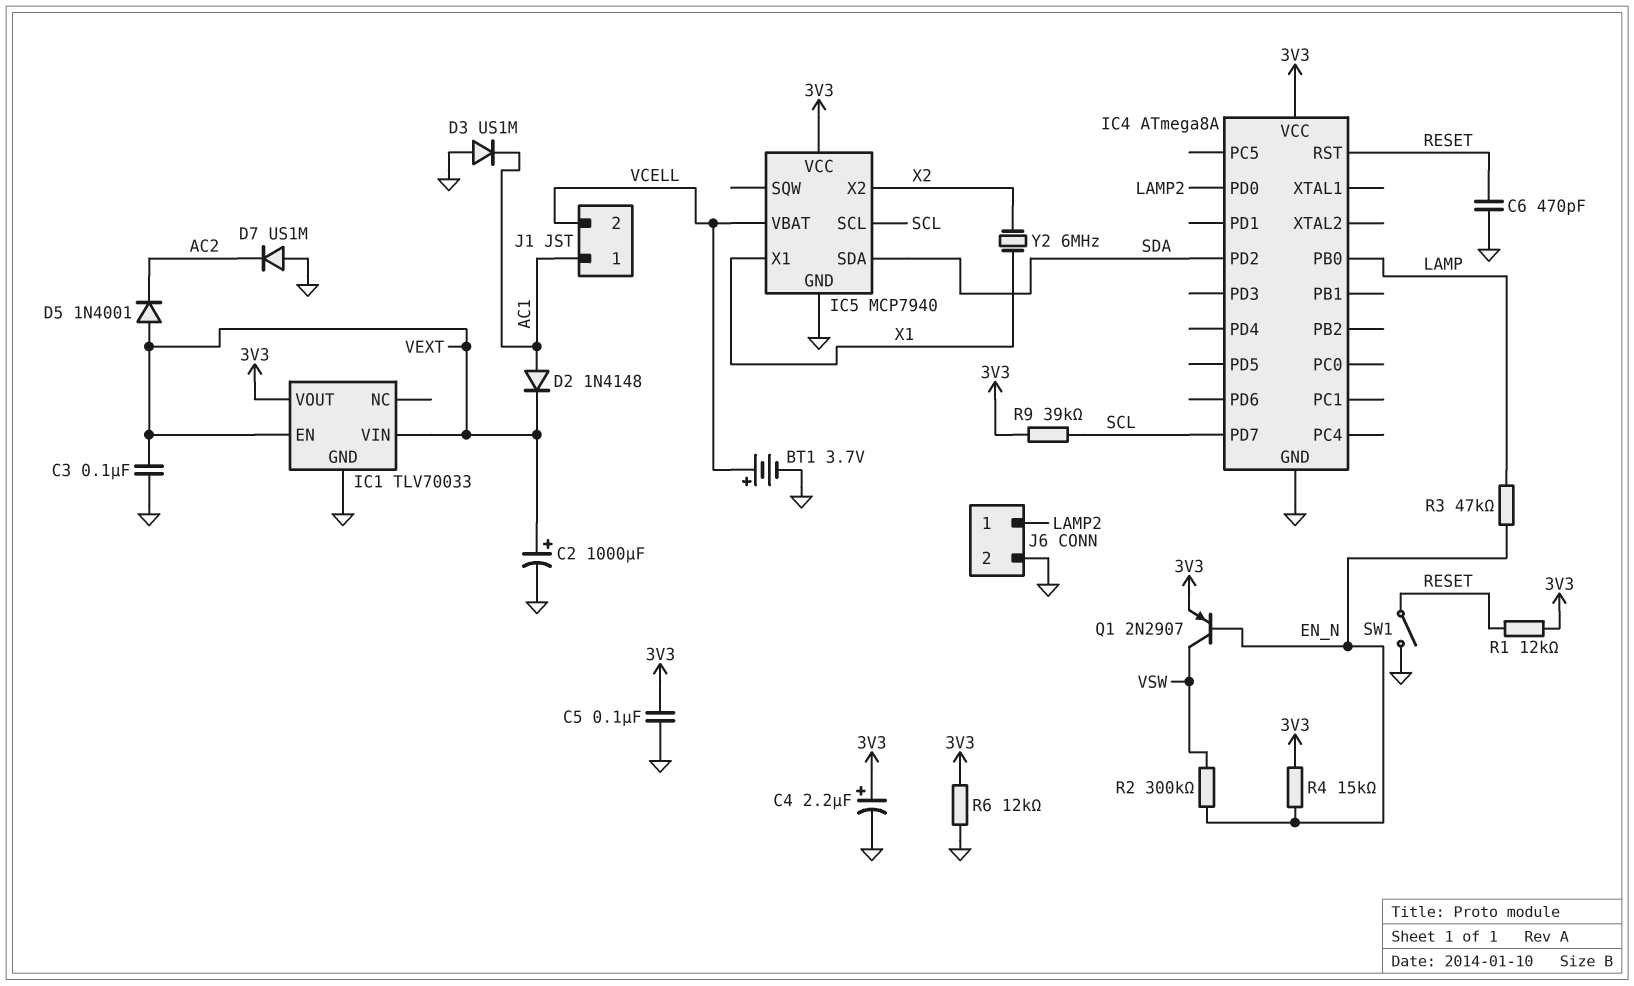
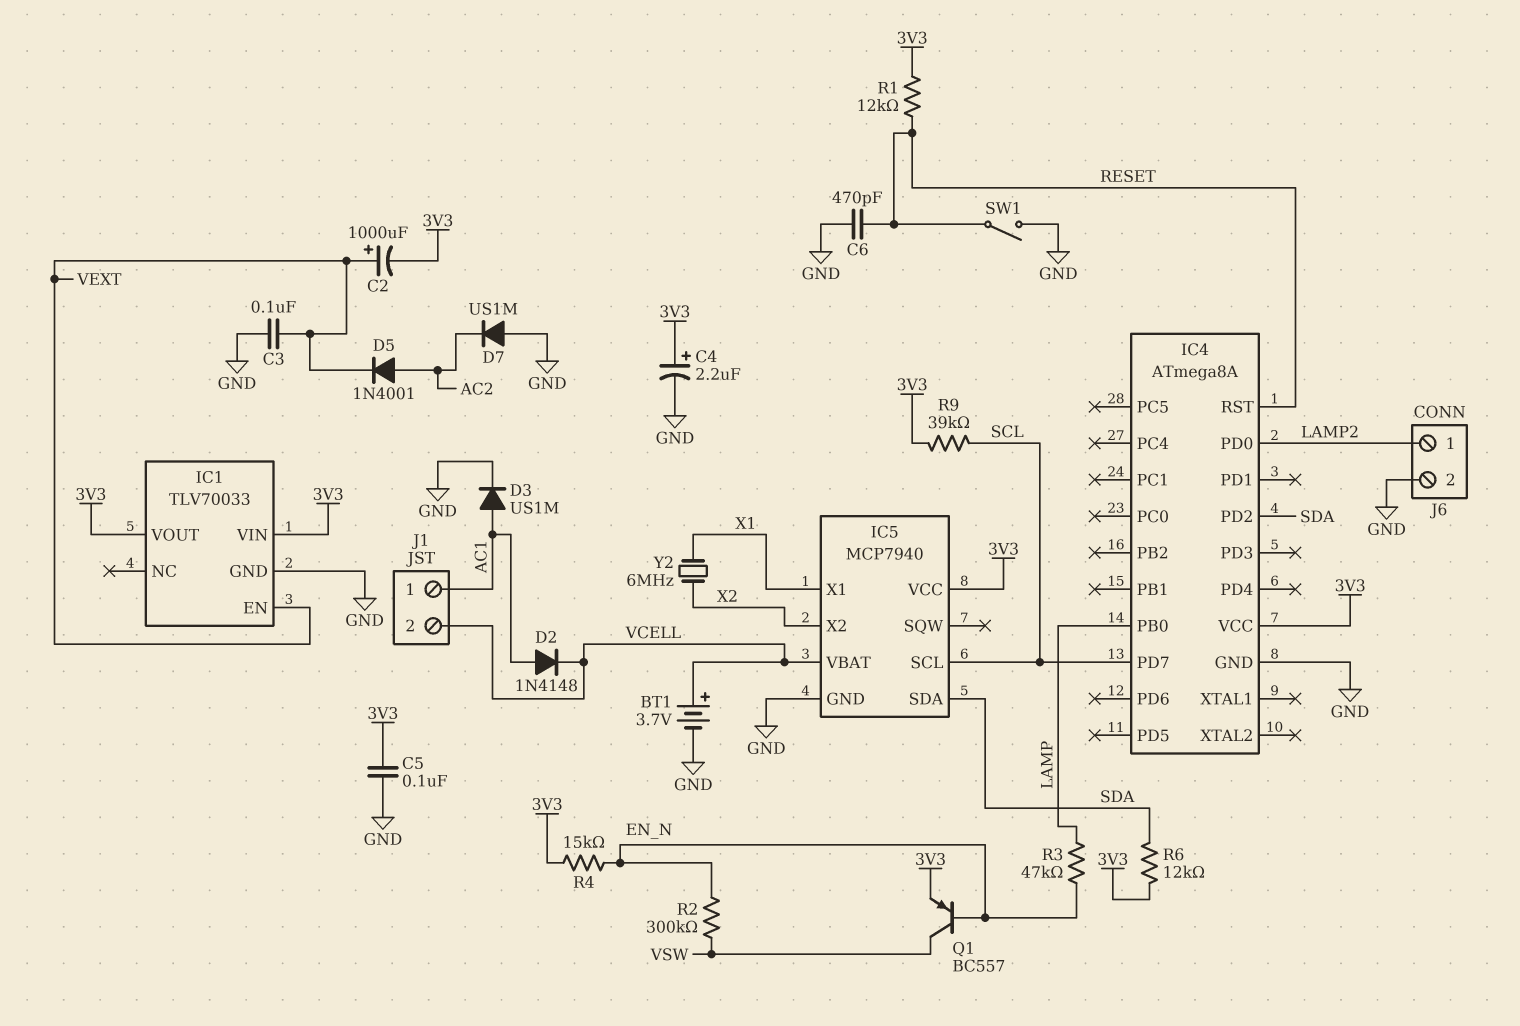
C2: 1000uF (plus VEXT, minus GND) -> 1000uF (plus VEXT, minus 3V3)
D2: diode 1N4148 (A AC1, K VEXT) -> diode 1N4148 (A AC1, K VCELL)
D3: diode US1M (A GND, K AC1) -> diode US1M (A AC1, K GND)
D5: diode 1N4001 (A VEXT, K AC2) -> diode 1N4001 (A AC2, K VEXT)
IC1 pin VIN: VEXT -> 3V3
Q1: PNP 2N2907 (B EN_N, C VSW, E 3V3) -> PNP BC557 (B EN_N, C VSW, E 3V3)
R6: 12k (3V3, GND) -> 12k (3V3, SDA)

